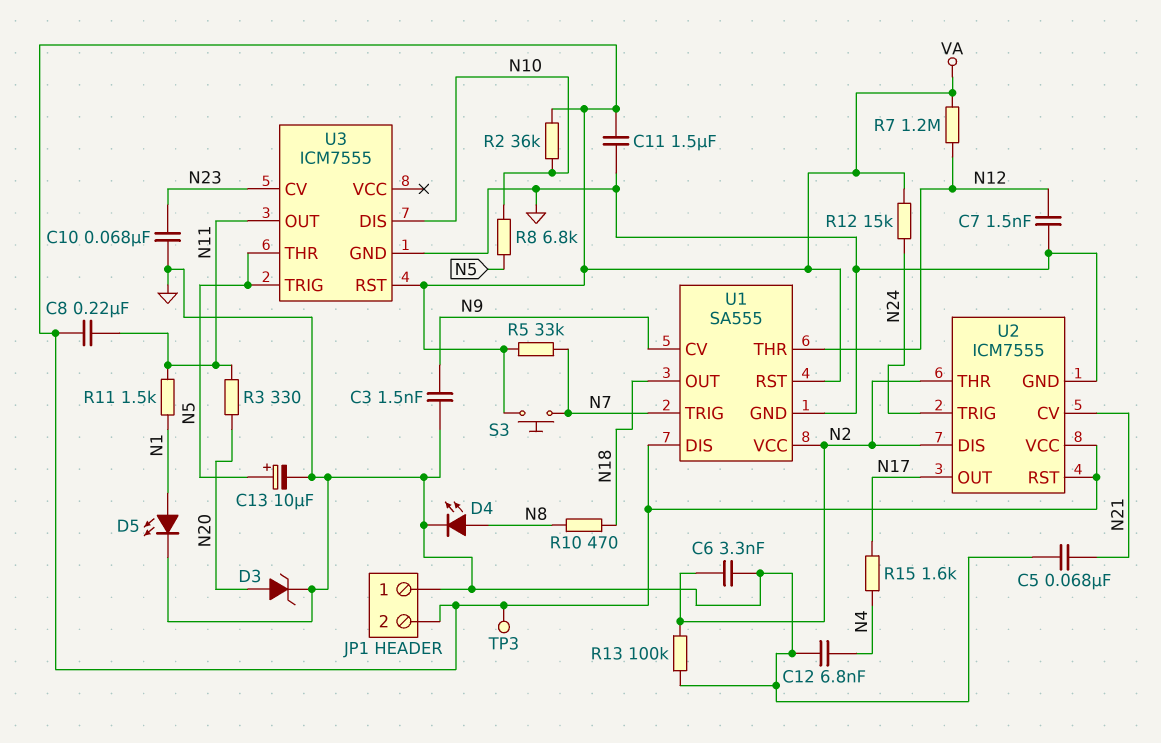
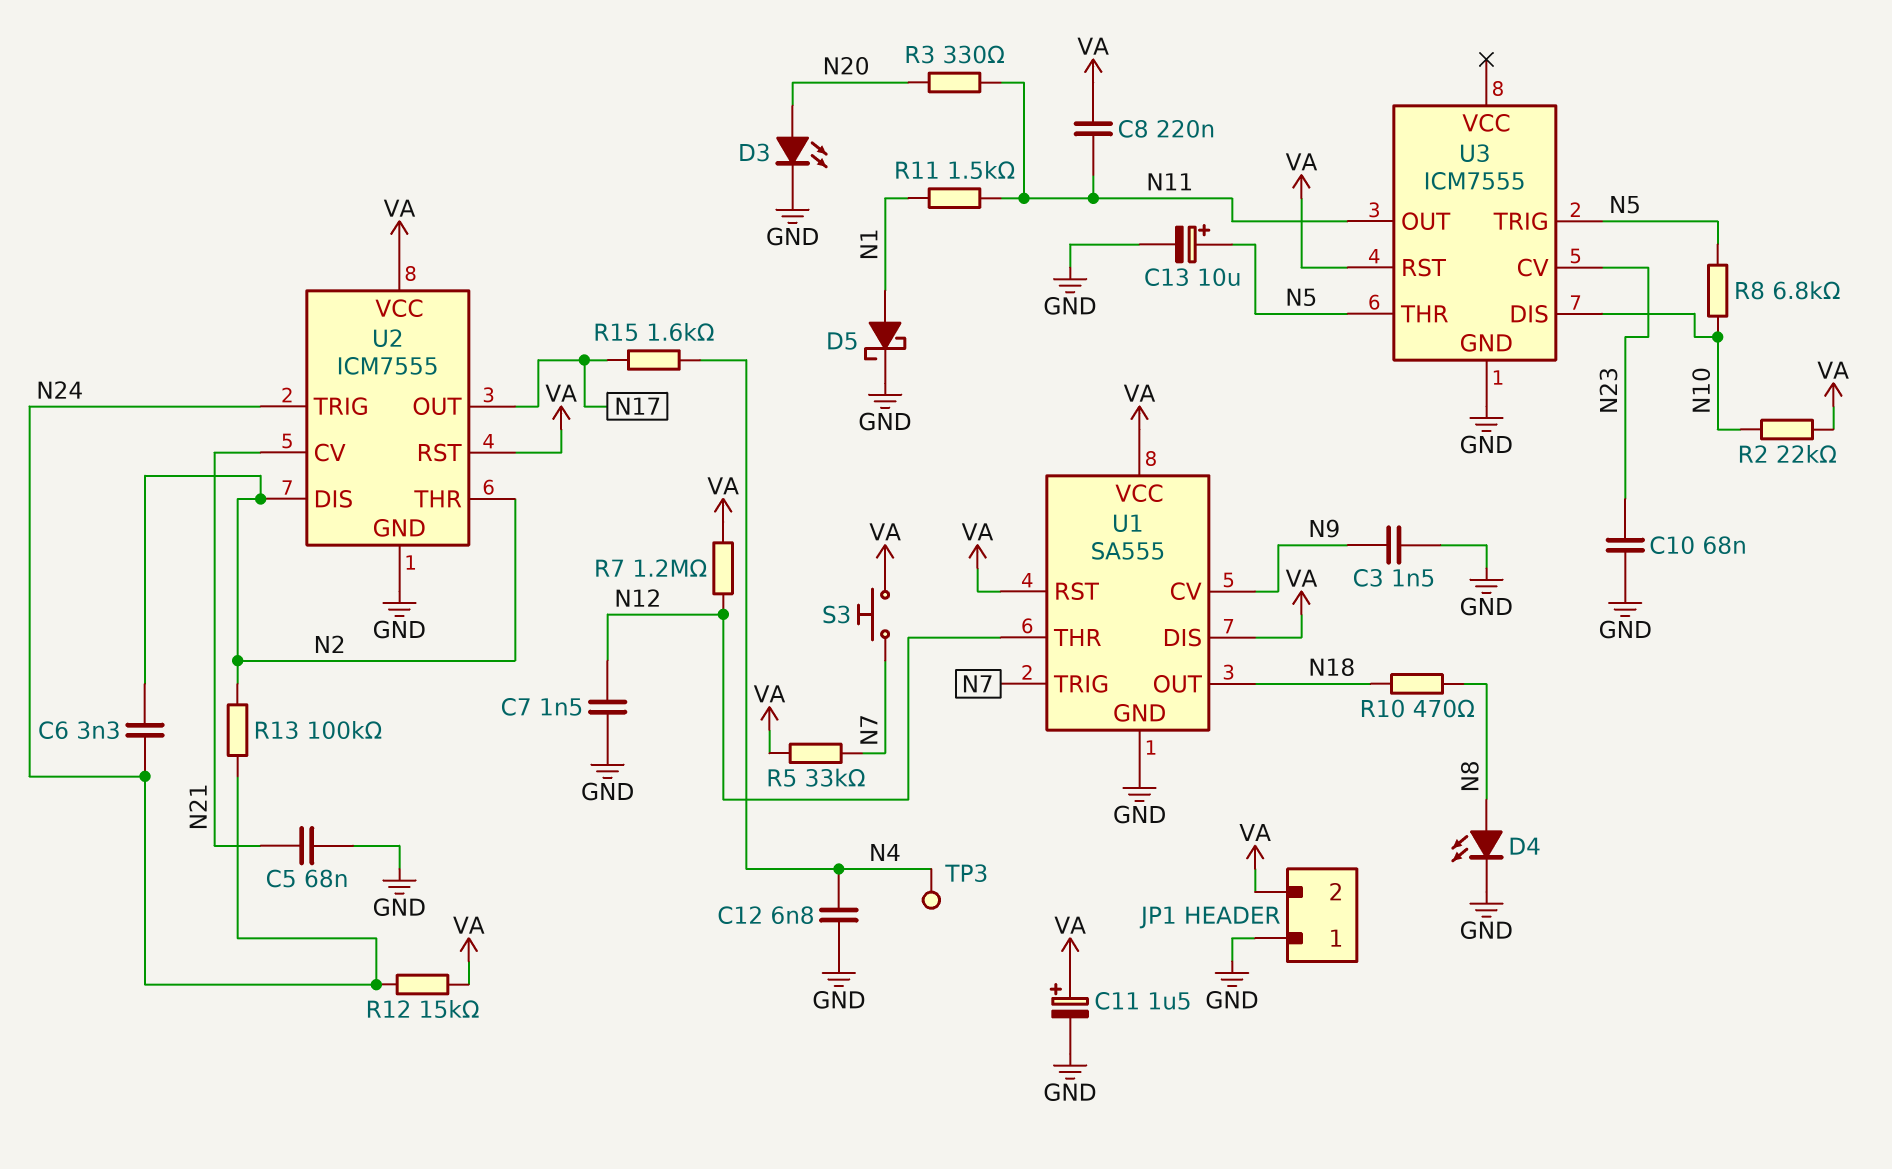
C6: 3.3nF (GND, N2) -> 3.3nF (N2, N24)
C11: 1.5uF (GND, VA) -> 1.5uF (plus VA, minus GND)
D3: zener (A N20, K GND) -> LED (A N20, K GND)
D5: LED (A N1, K GND) -> schottky (A N1, K GND)
R2: 36k (N10, VA) -> 22k (N10, VA)
R13: 100k (GND, N2) -> 100k (N2, N24)
TP3: test point (VA) -> test point (N4)
U1 pin VCC: N2 -> VA

